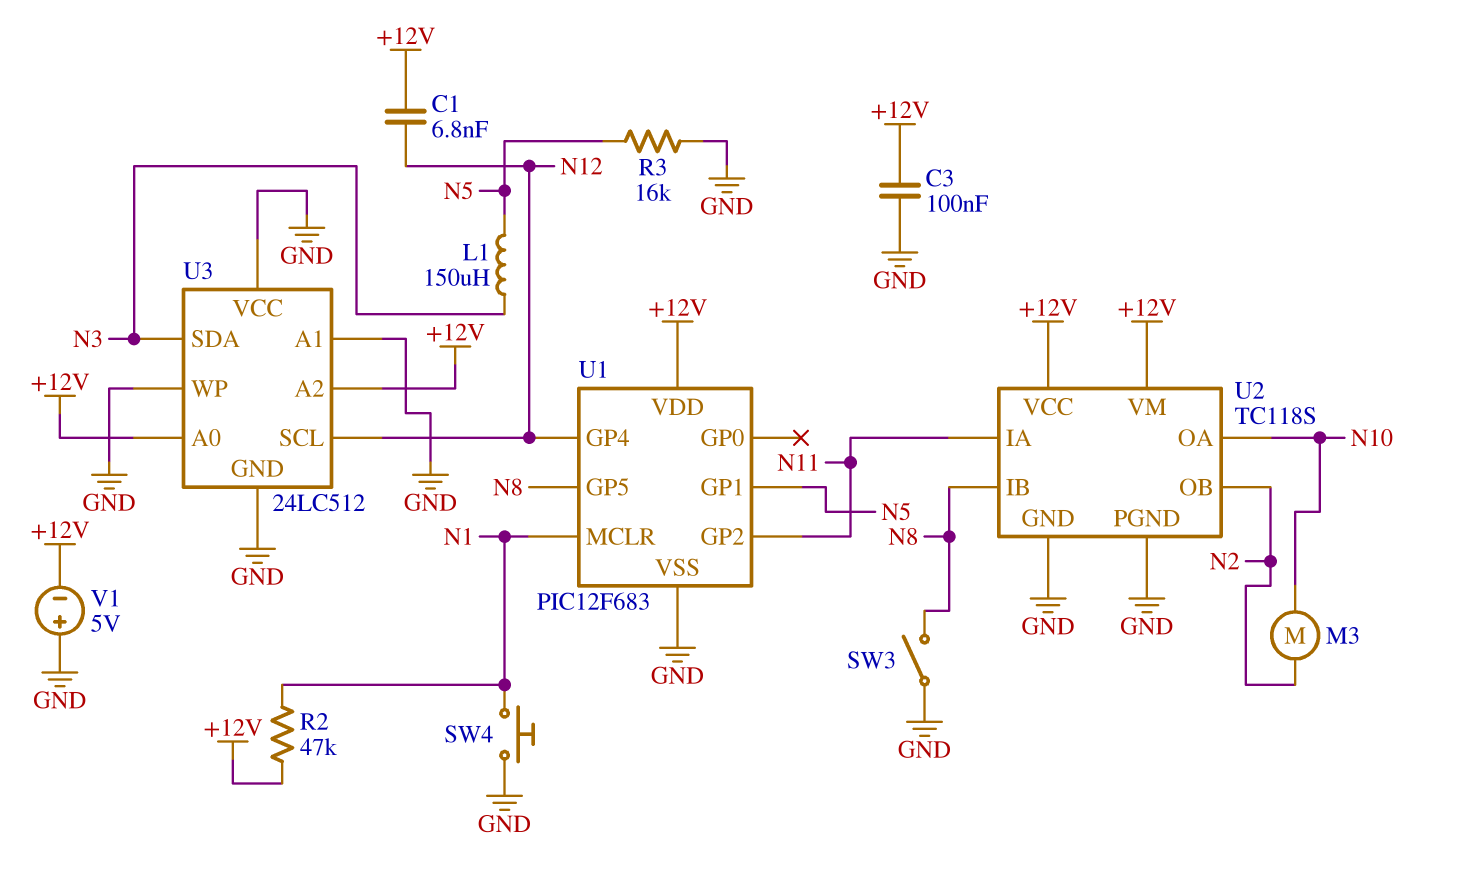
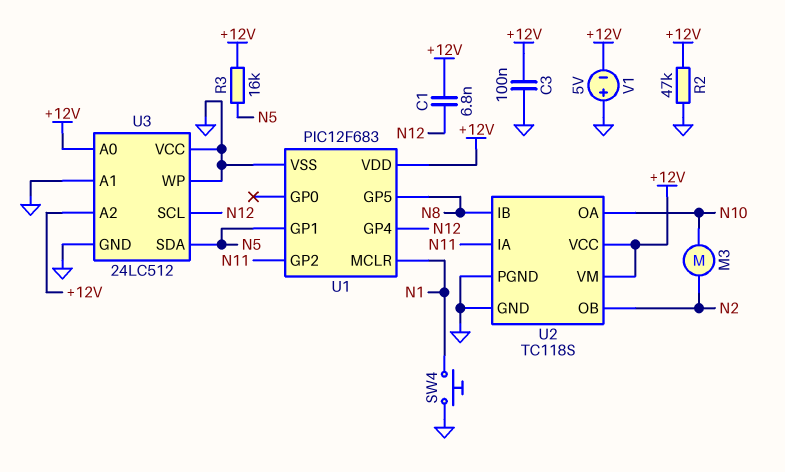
L1: 150uH (N3, N5) -> none
R2: 47k (+12V, N1) -> 47k (+12V, GND)
R3: 16k (GND, N5) -> 16k (+12V, N5)
SW3: switch (GND, N8) -> none
U3 pin SDA: N3 -> N5

